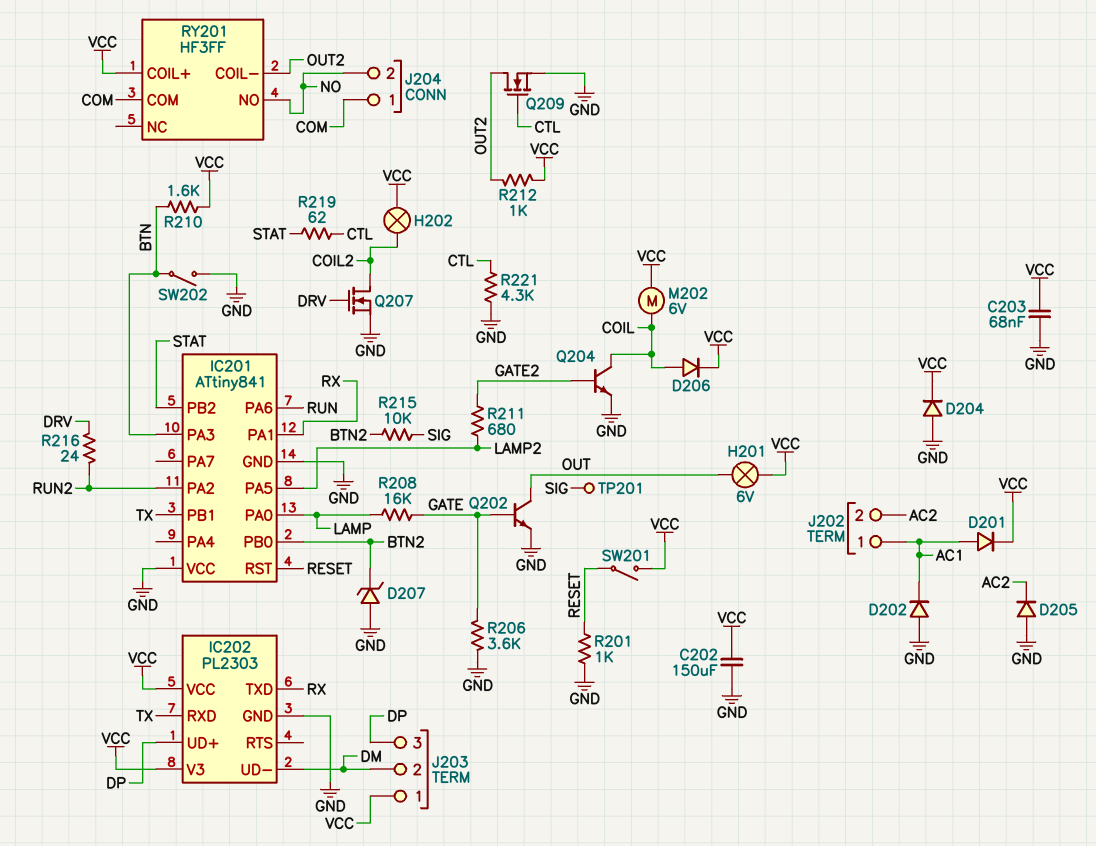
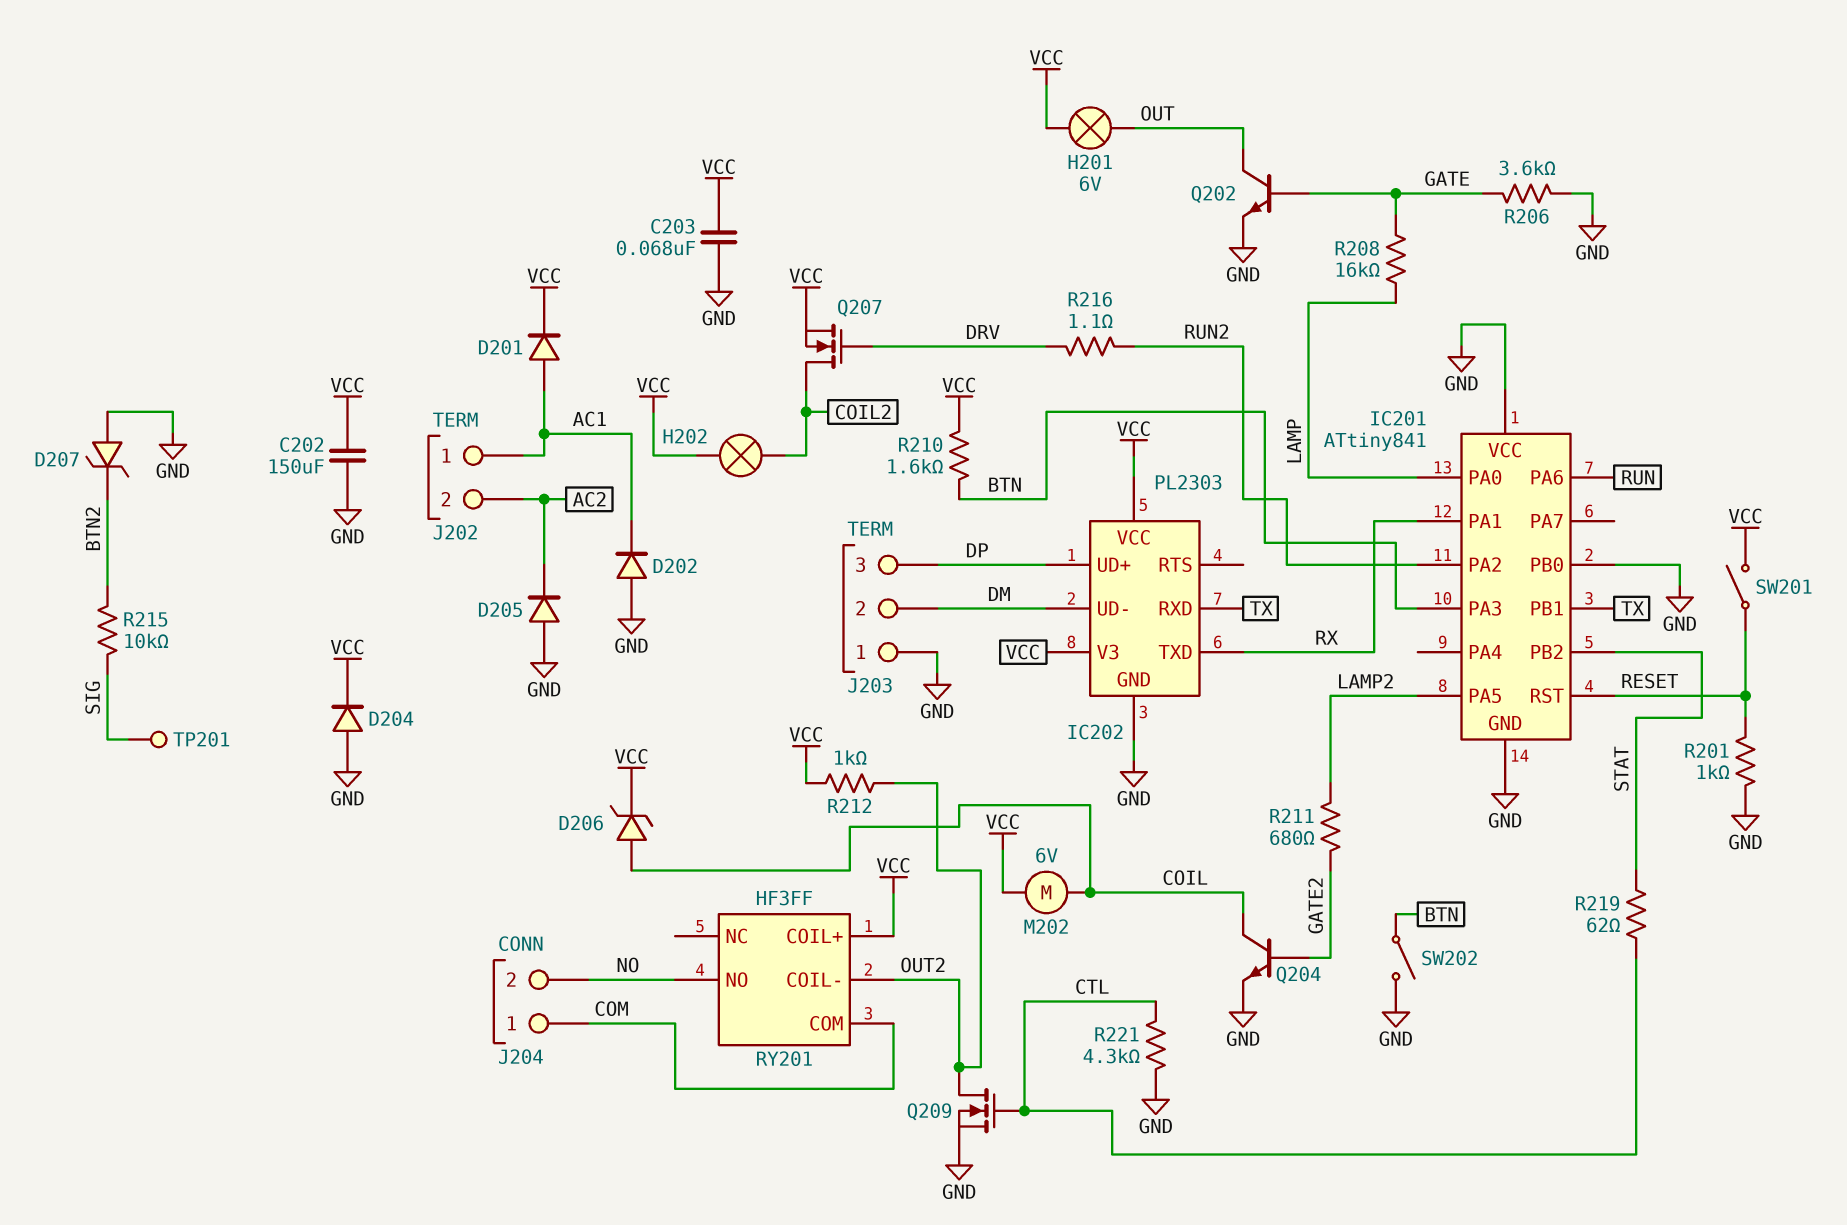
D206: diode (A COIL, K VCC) -> zener (A COIL, K VCC)
IC201 pin PB0: BTN2 -> GND
J203 pin 1: VCC -> GND
Q207: NMOS (G DRV, D COIL2, S GND) -> NMOS (G DRV, D COIL2, S VCC)
R216: 24 (DRV, RUN2) -> 1.1 (DRV, RUN2)

